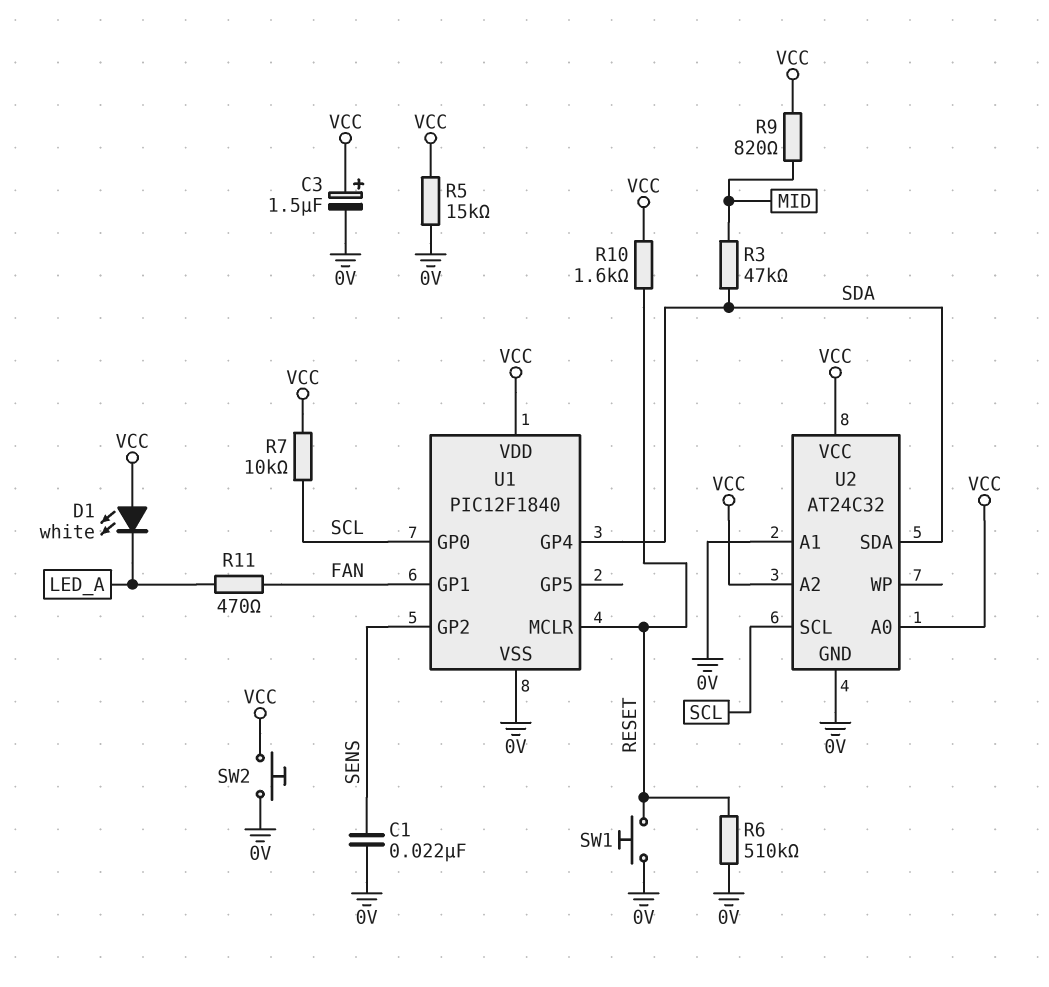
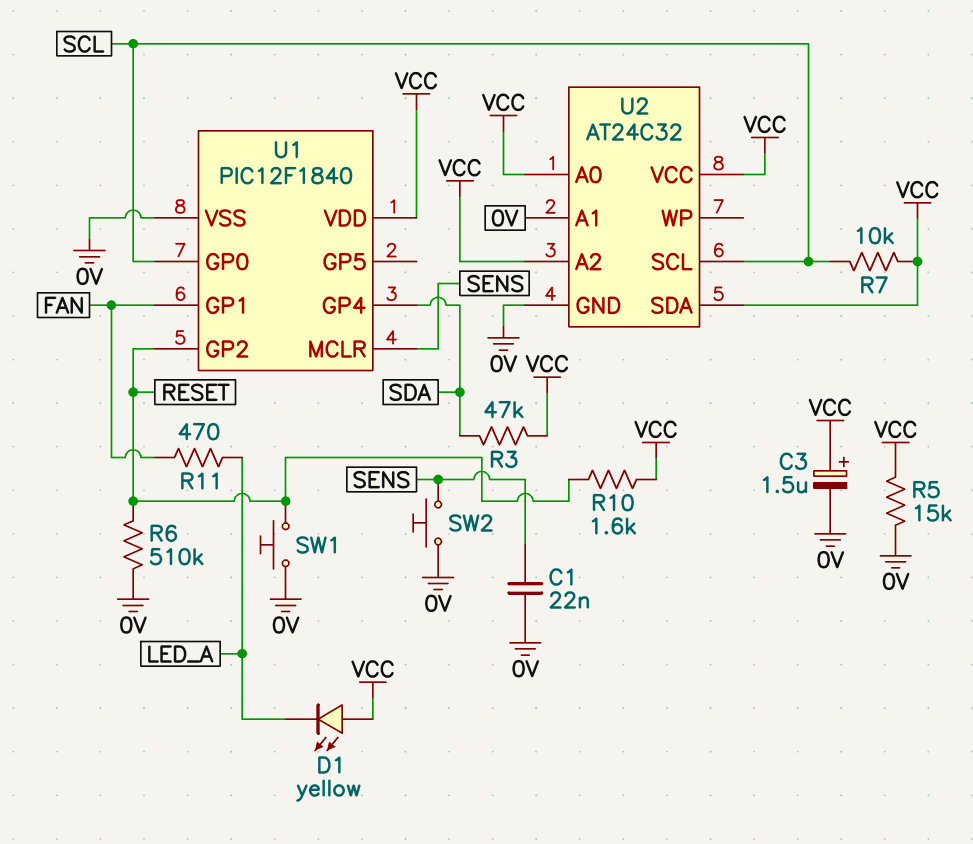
D1: LED white (A VCC, K LED_A) -> LED yellow (A VCC, K LED_A)
R3: 47k (MID, SDA) -> 47k (SDA, VCC)
R9: 820 (MID, VCC) -> none
SW2: button (0V, VCC) -> button (0V, SENS)
U1 pin GP2: SENS -> RESET
U1 pin MCLR: RESET -> SENS
U2 pin SDA: SDA -> VCC

